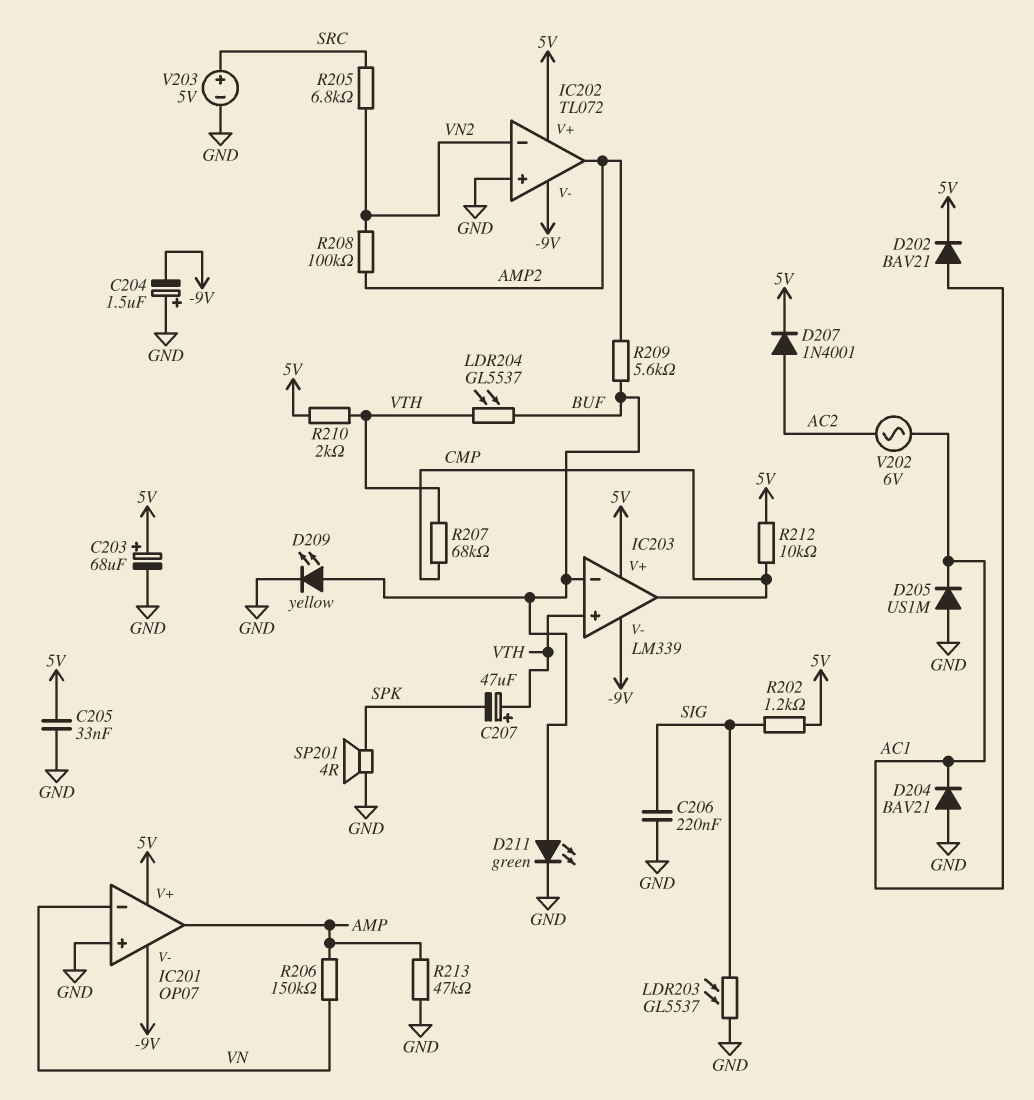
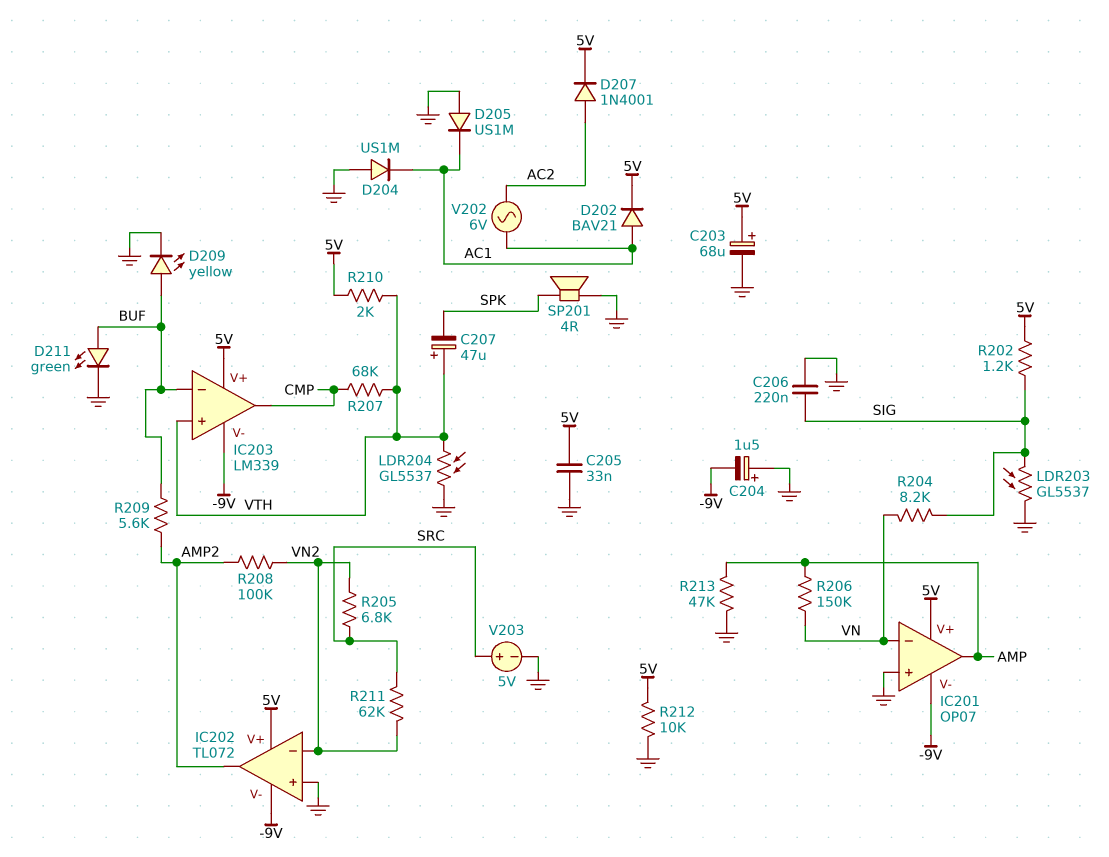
D204: diode BAV21 (A GND, K AC1) -> diode US1M (A GND, K AC1)
LDR204: GL5537 (BUF, VTH) -> GL5537 (GND, VTH)
R204: none -> 8.2k (SIG, VN)
R211: none -> 62k (SRC, VN2)
R212: 10k (5V, CMP) -> 10k (5V, GND)

